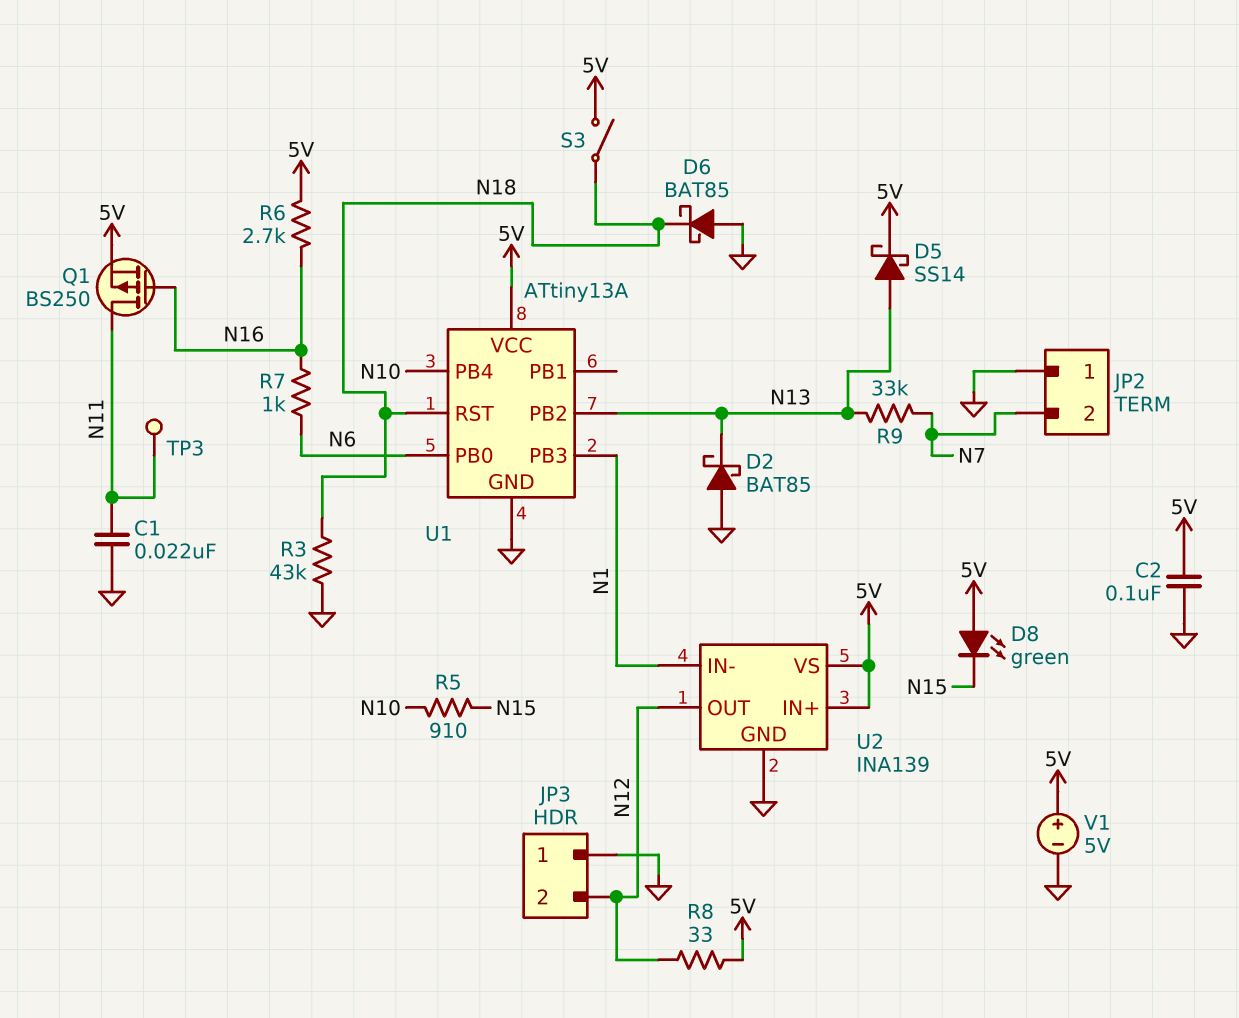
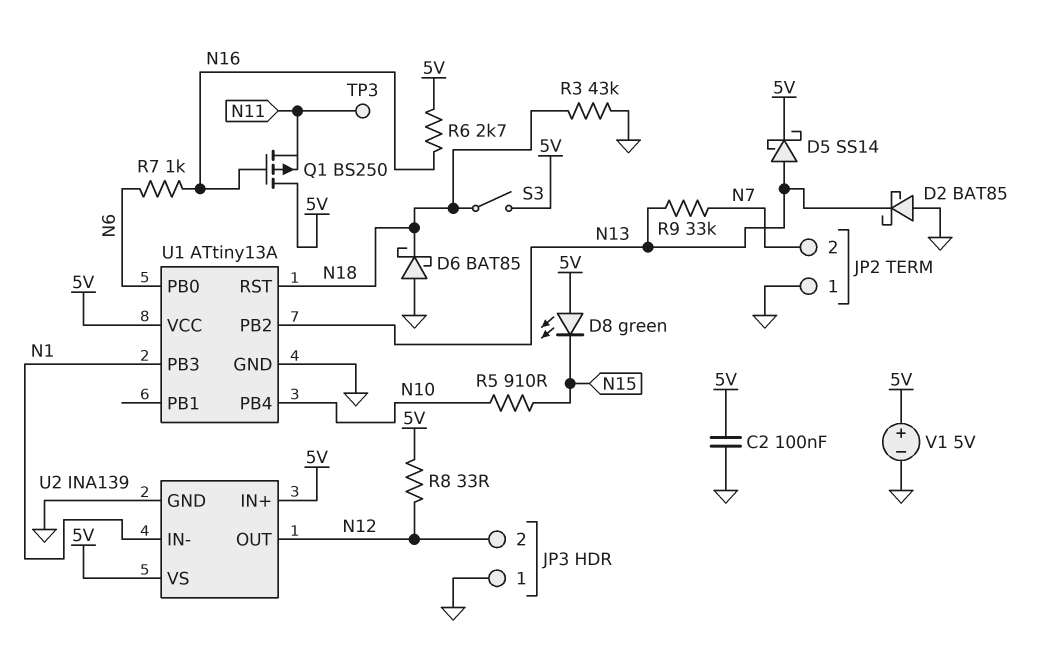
C1: 22nF (GND, N11) -> none
Q1: PMOS BS250 (G N16, D N11, S 5V) -> PMOS BS250 (G N16, D 5V, S N11)

